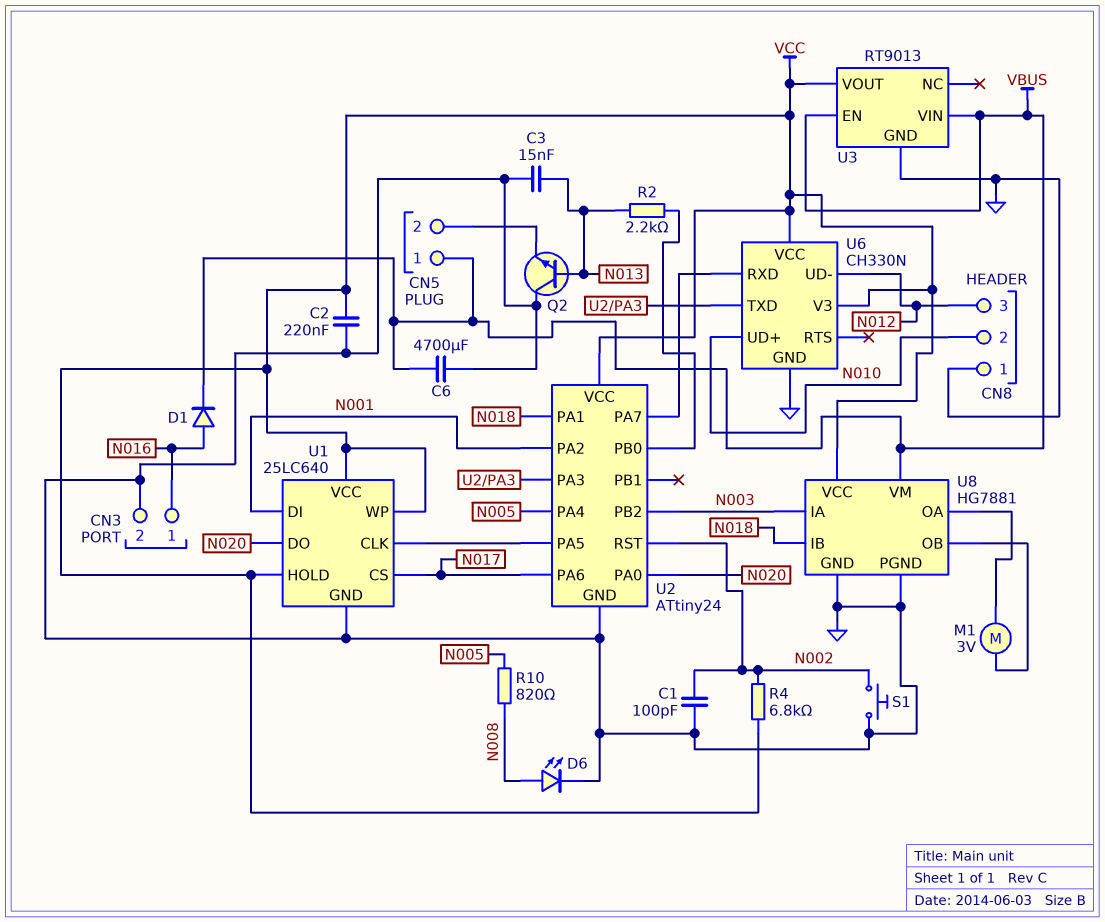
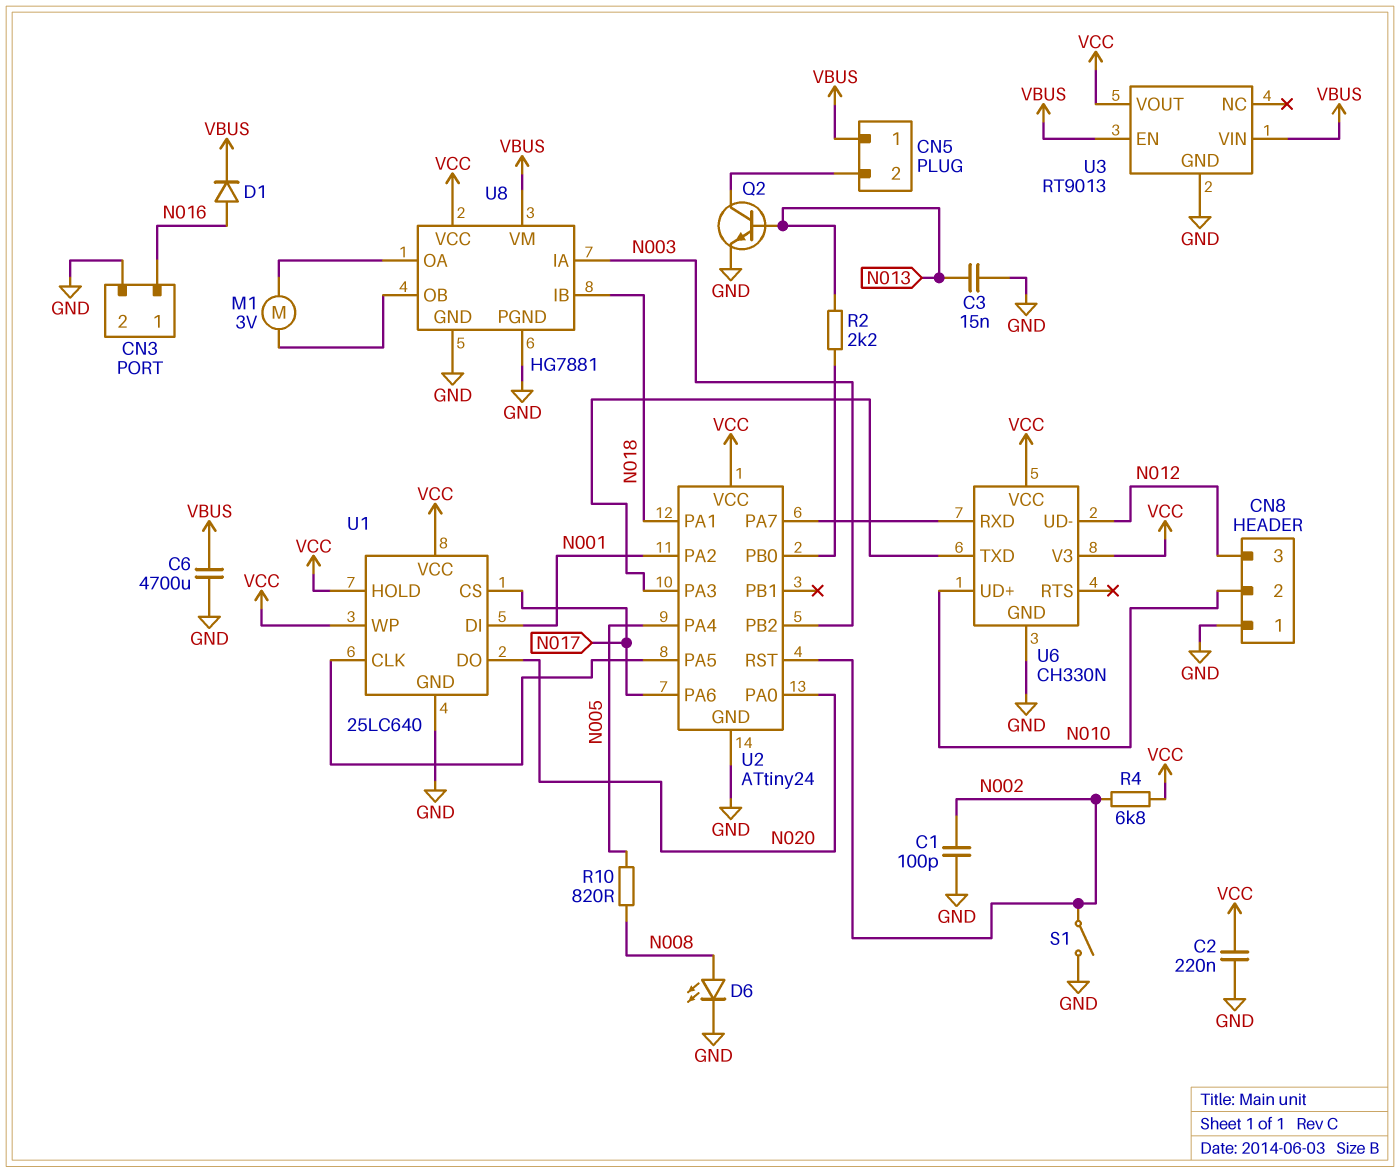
Q2: NPN (B N013, C GND, E CN5/2) -> NPN (B N013, C CN5/2, E GND)
S1: button (GND, N002) -> switch (GND, N002)

